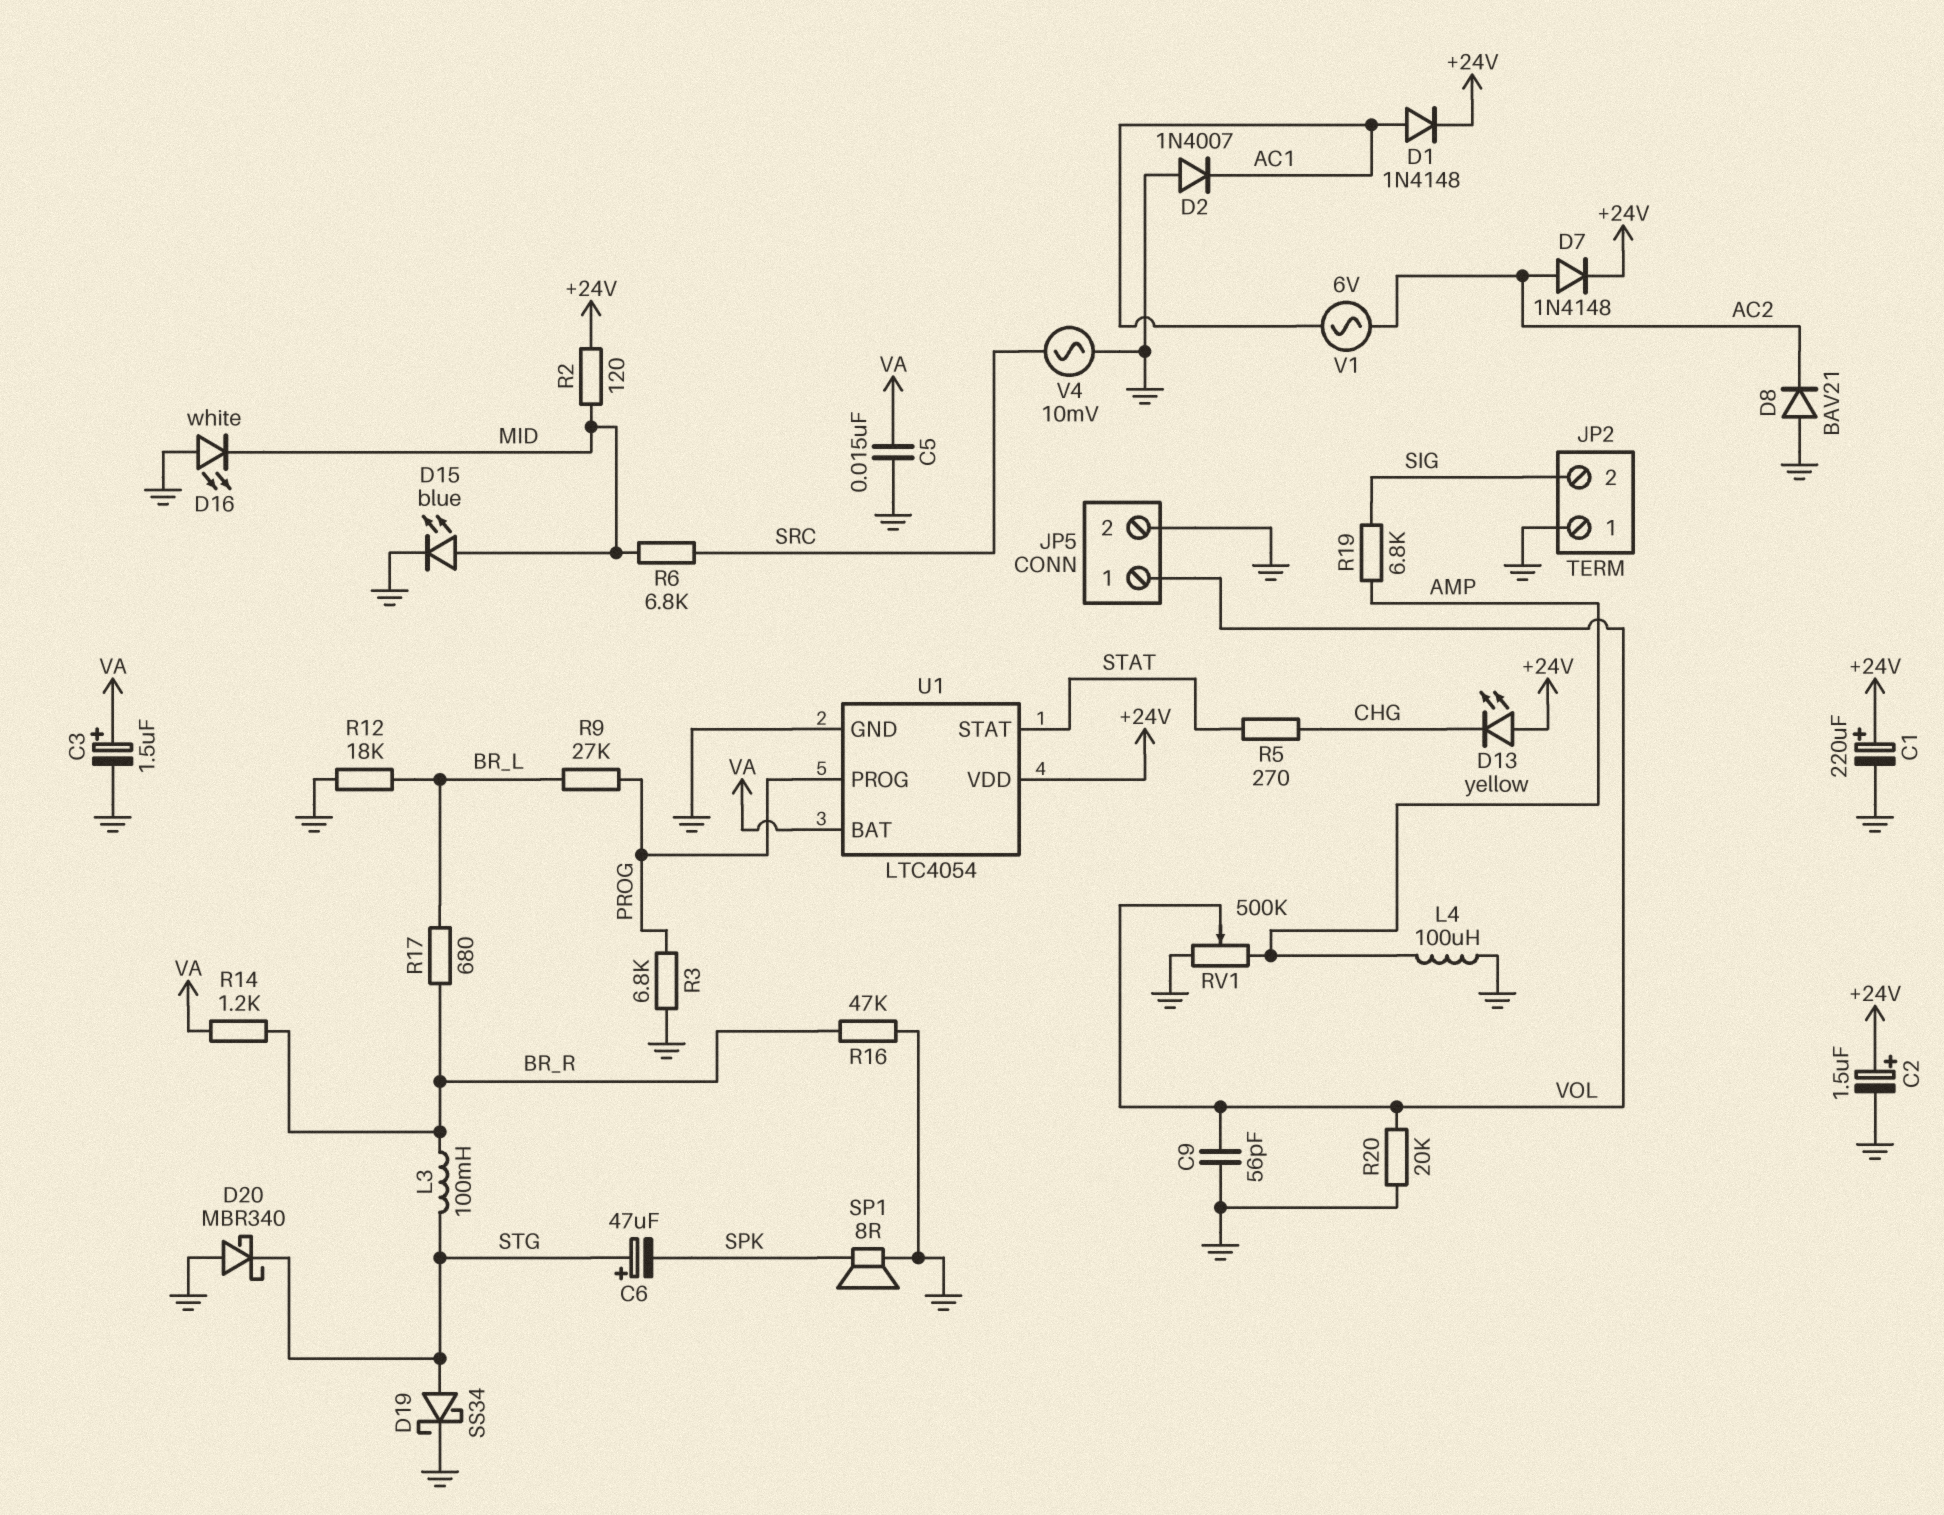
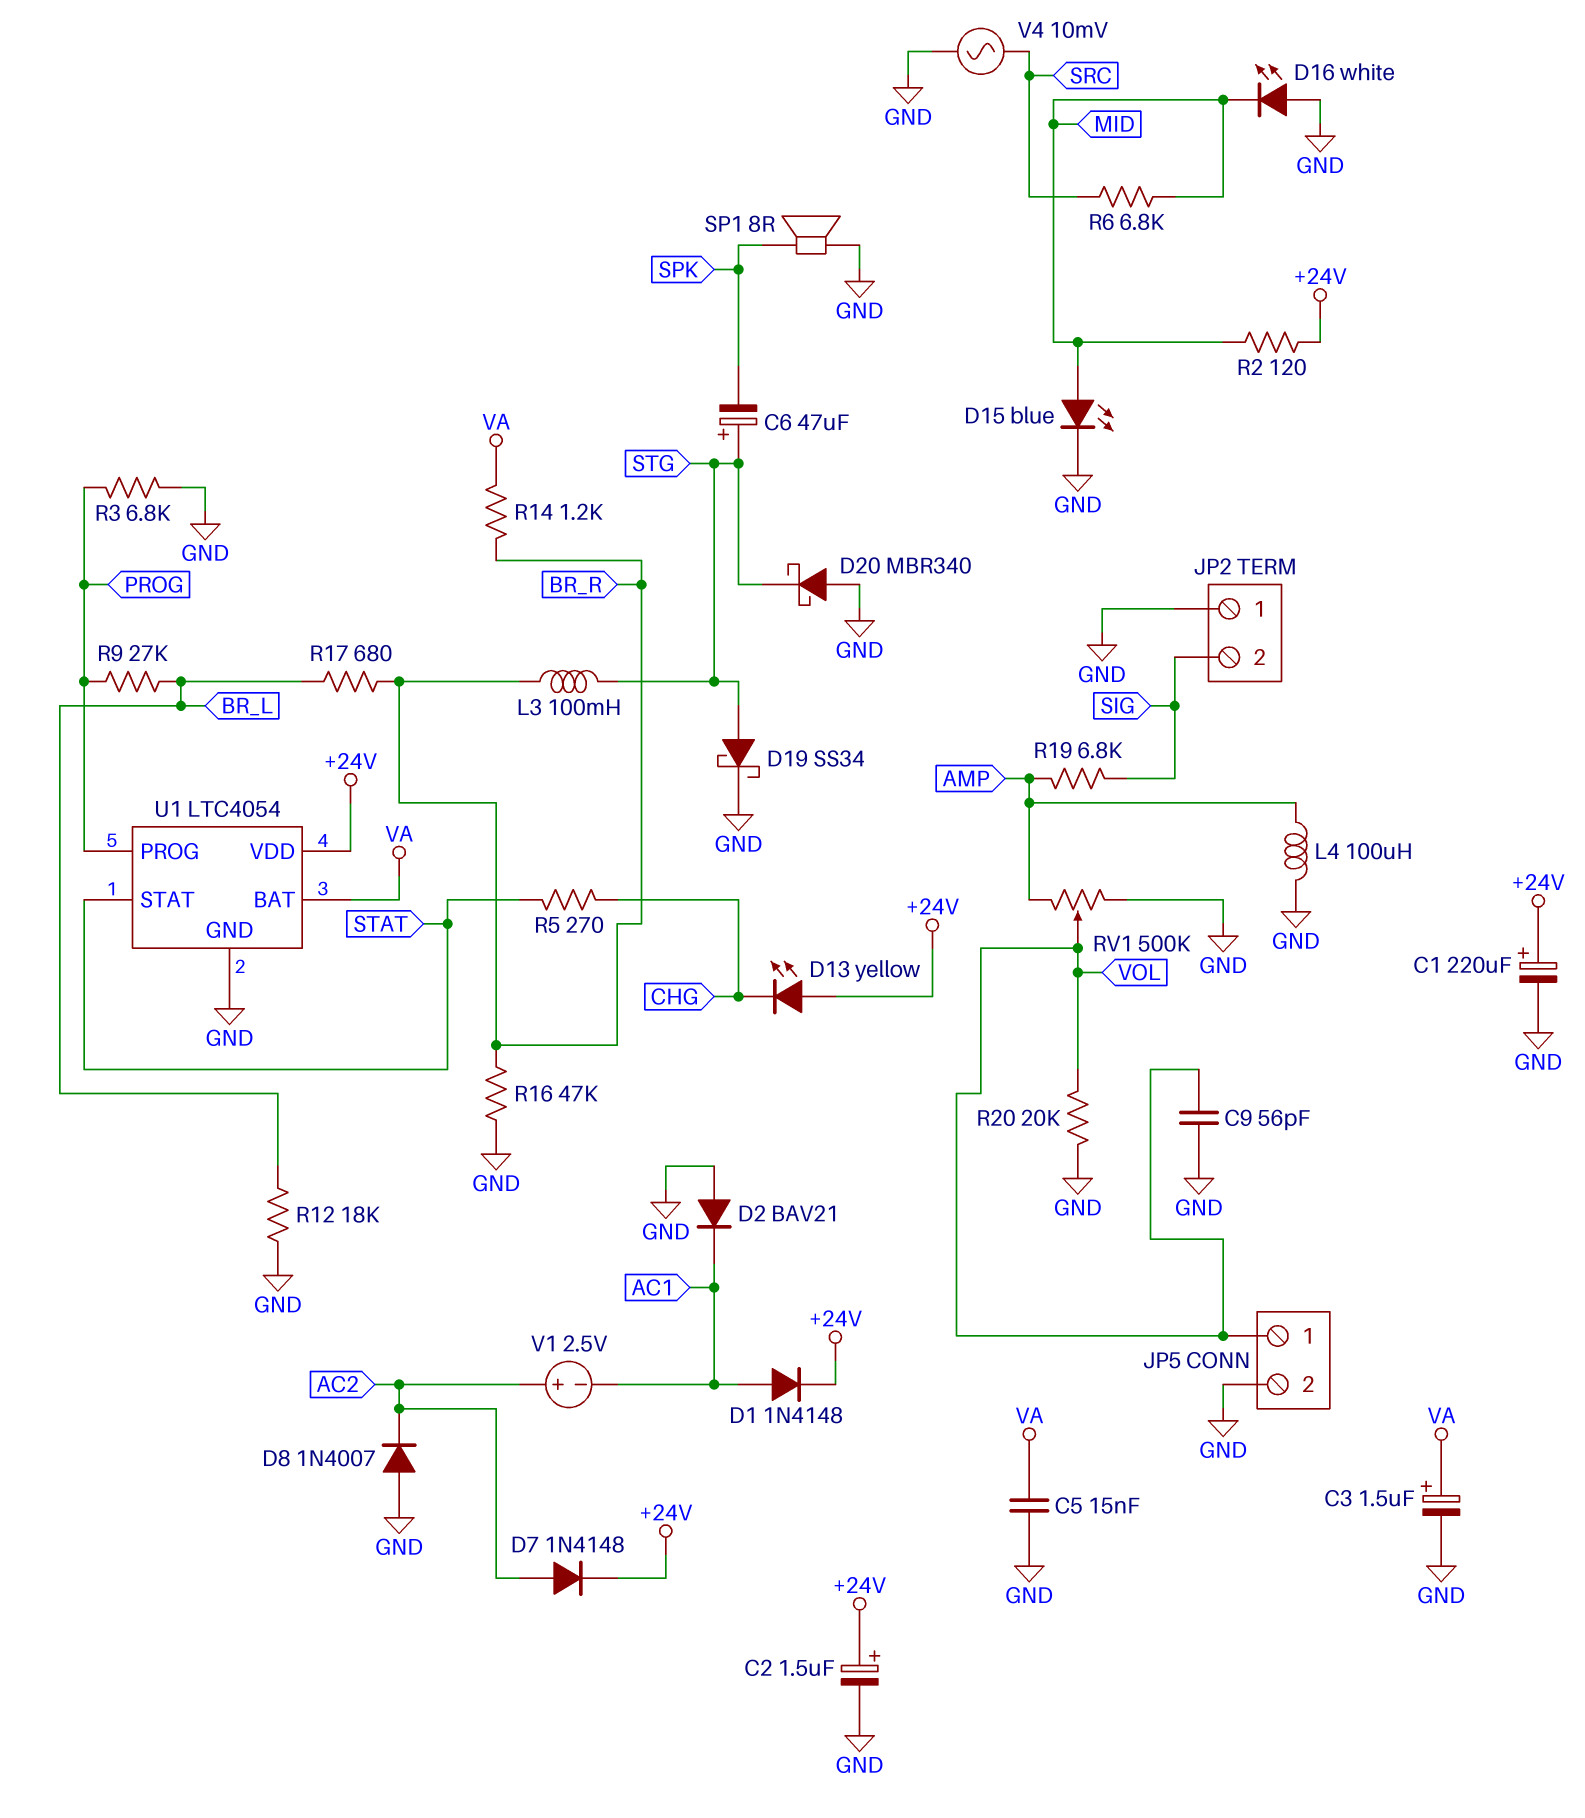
D2: diode 1N4007 (A GND, K AC1) -> diode BAV21 (A GND, K AC1)
D8: diode BAV21 (A GND, K AC2) -> diode 1N4007 (A GND, K AC2)
V1: AC 6V (AC1, AC2) -> 2.5V (plus AC2, minus AC1)

